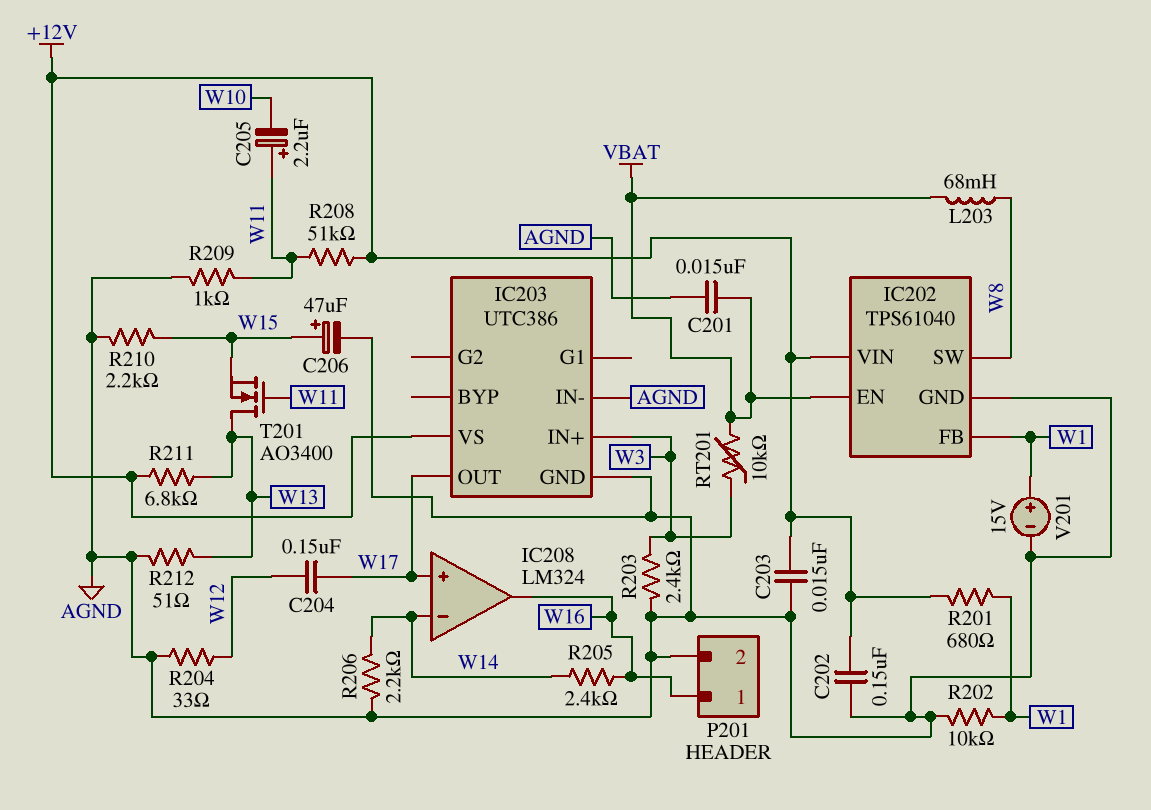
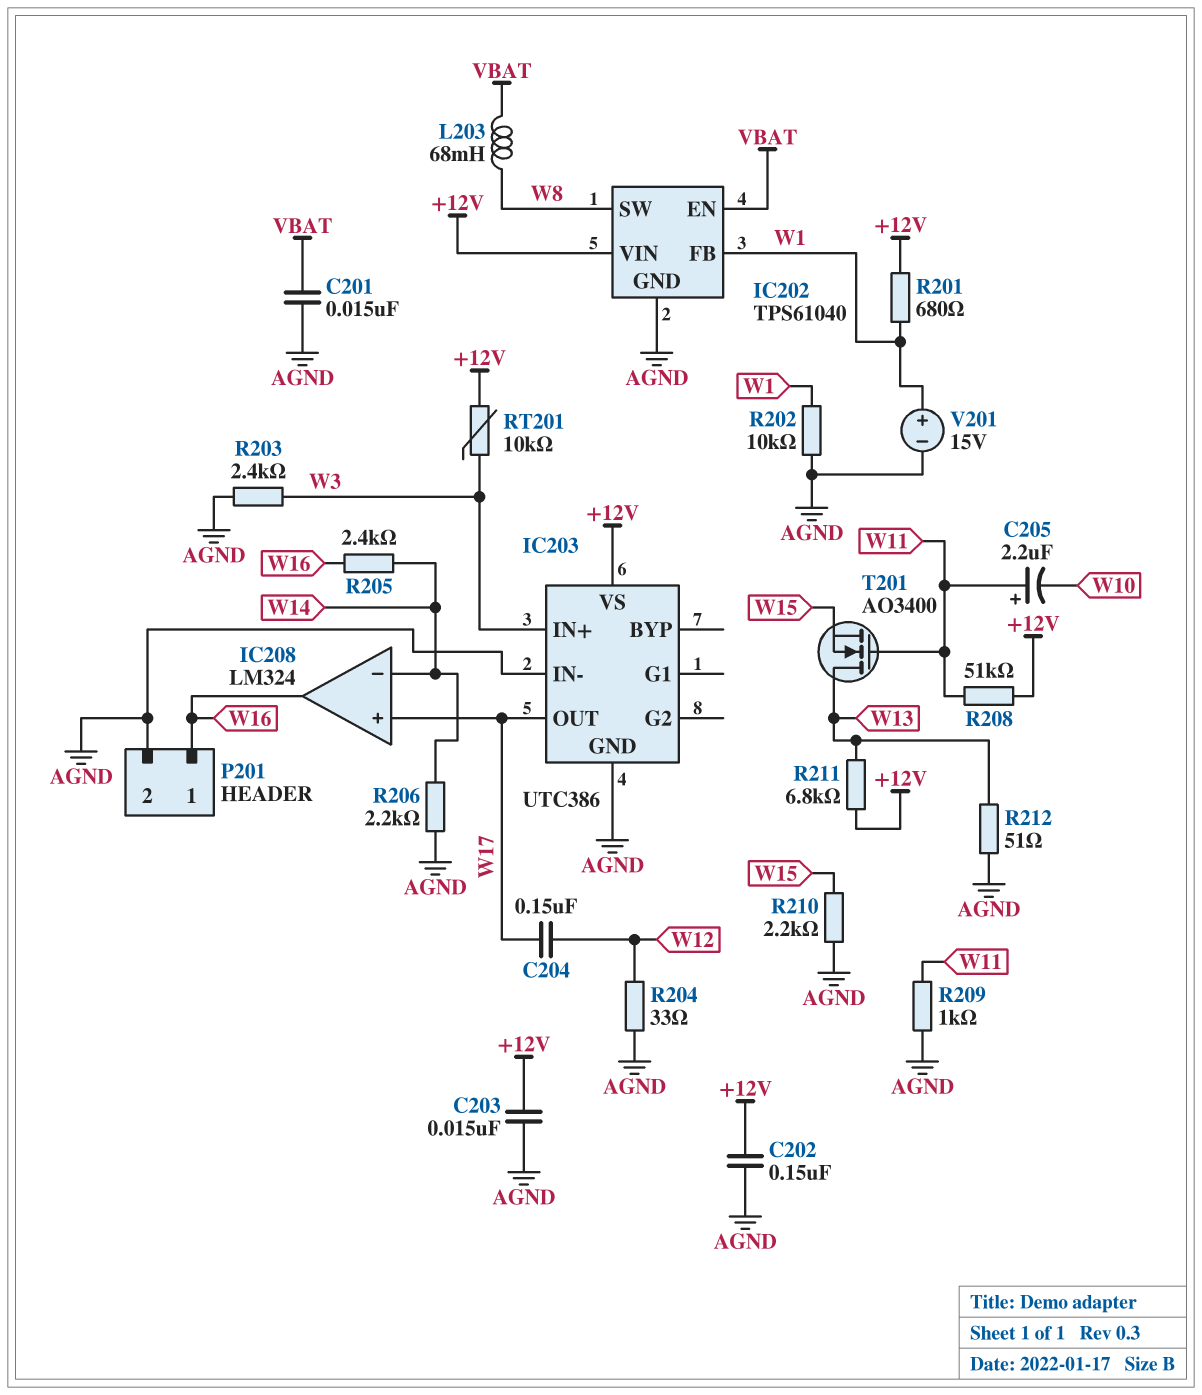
C206: 47uF (plus W15, minus AGND) -> none
RT201: 10k (VBAT, W3) -> 10k (+12V, W3)

